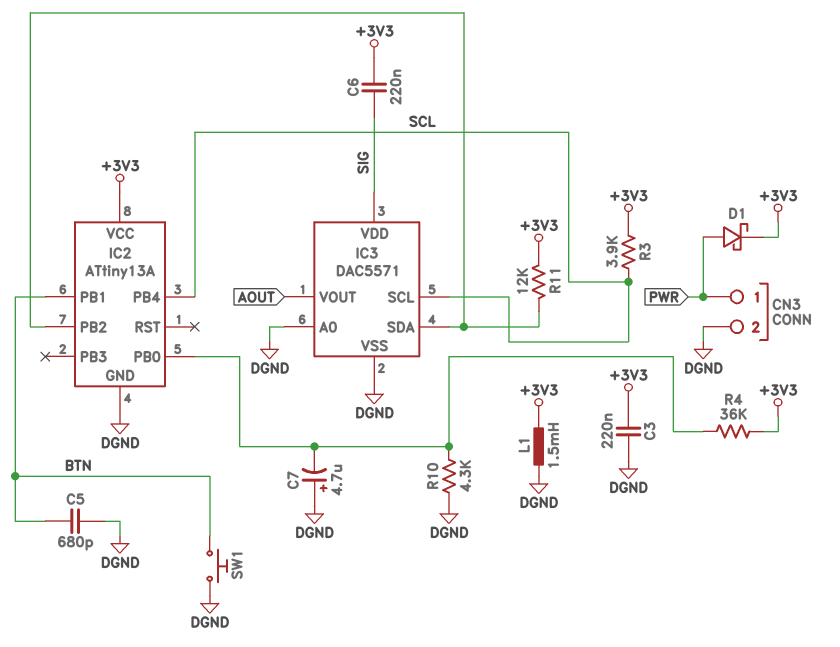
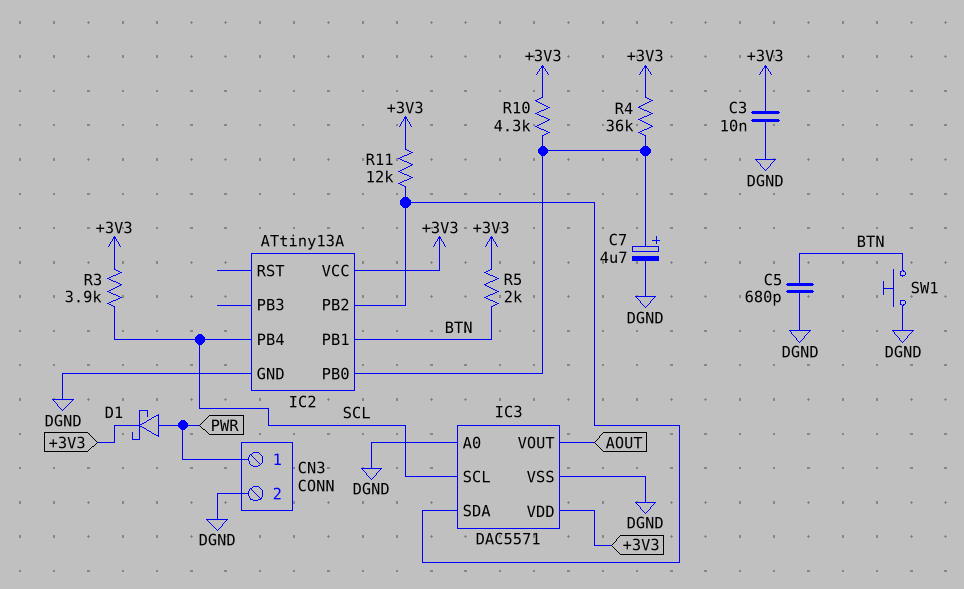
C3: 220nF (+3V3, DGND) -> 10nF (+3V3, DGND)
C6: 220nF (+3V3, SIG) -> none
C7: 4.7uF (plus DGND, minus IC2/PB0) -> 4.7uF (plus IC2/PB0, minus DGND)
IC3 pin VDD: SIG -> +3V3
L1: 1.5mH (+3V3, DGND) -> none
R5: none -> 2k (+3V3, BTN)
R10: 4.3k (DGND, IC2/PB0) -> 4.3k (+3V3, IC2/PB0)

